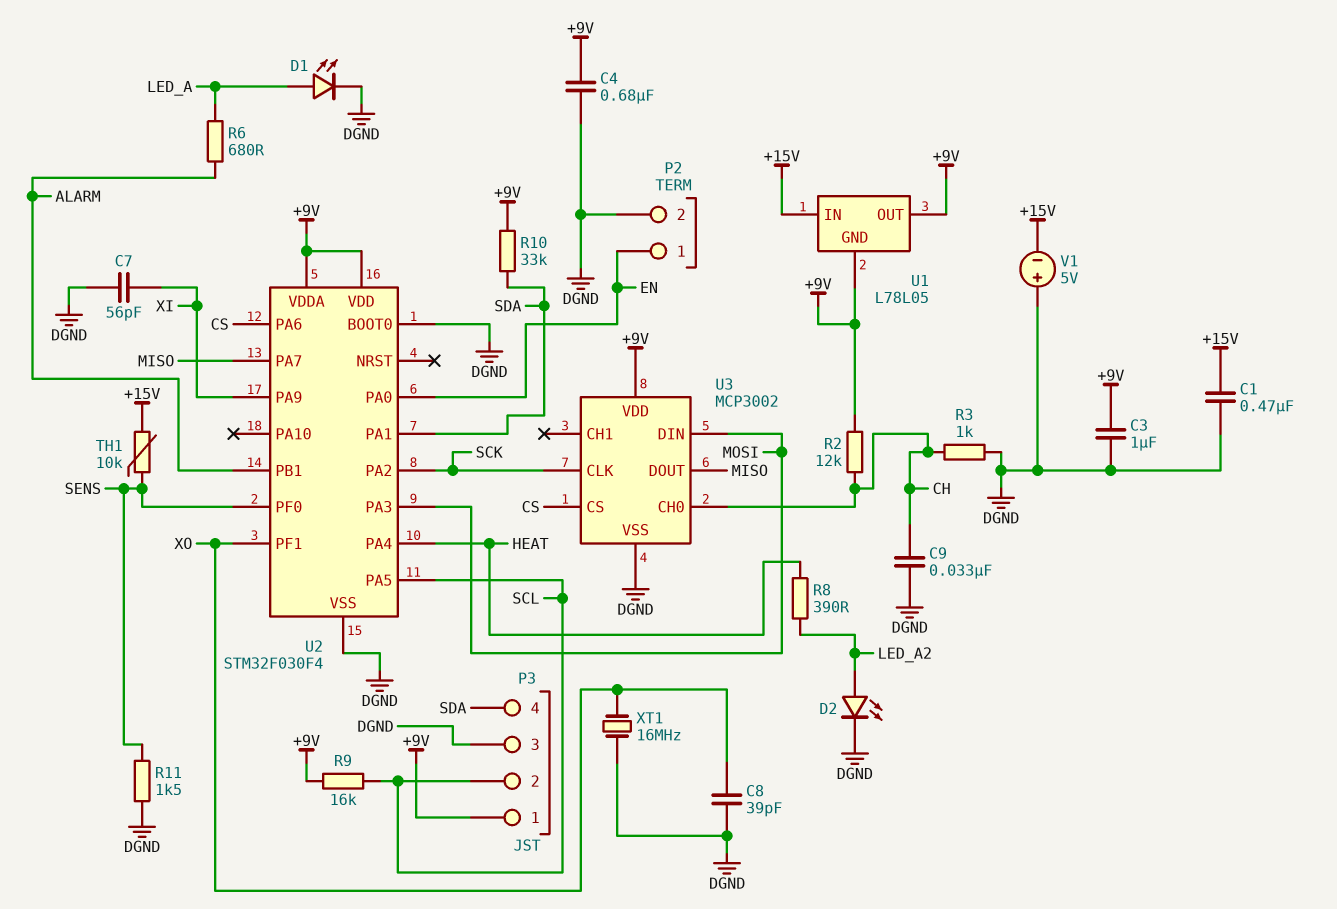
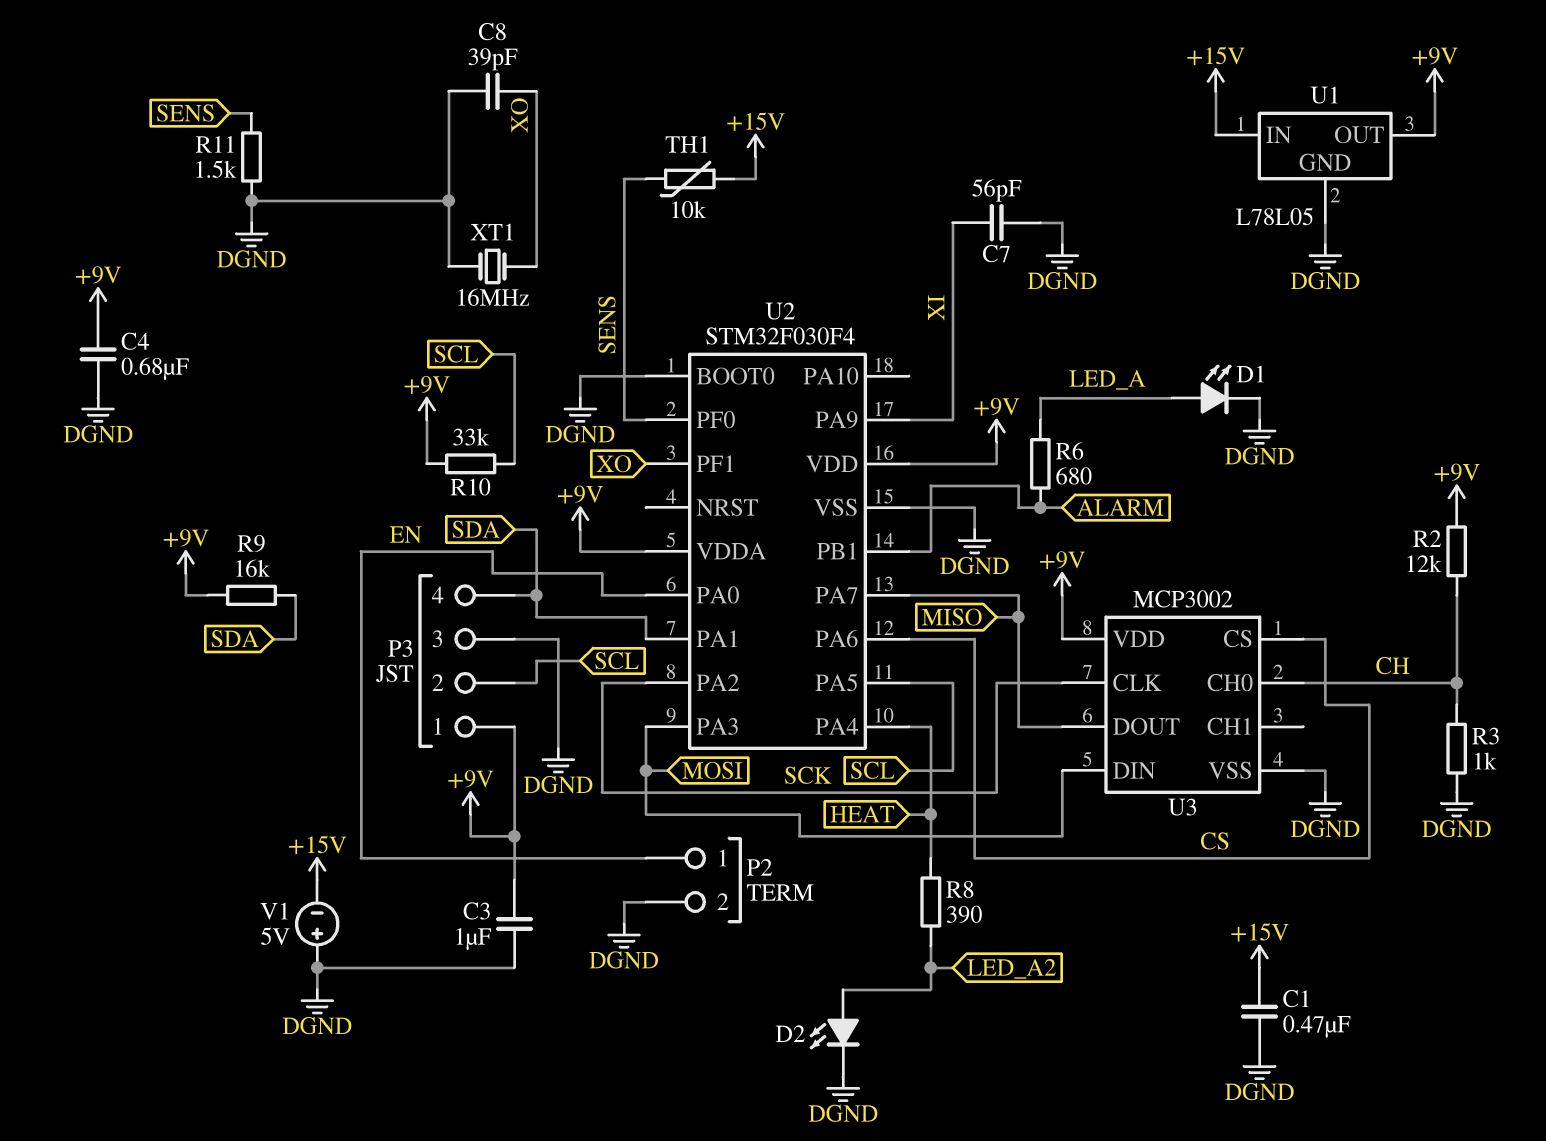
C9: 33nF (CH, DGND) -> none
R9: 16k (+9V, SCL) -> 16k (+9V, SDA)
R10: 33k (+9V, SDA) -> 33k (+9V, SCL)
U1 pin GND: +9V -> DGND

